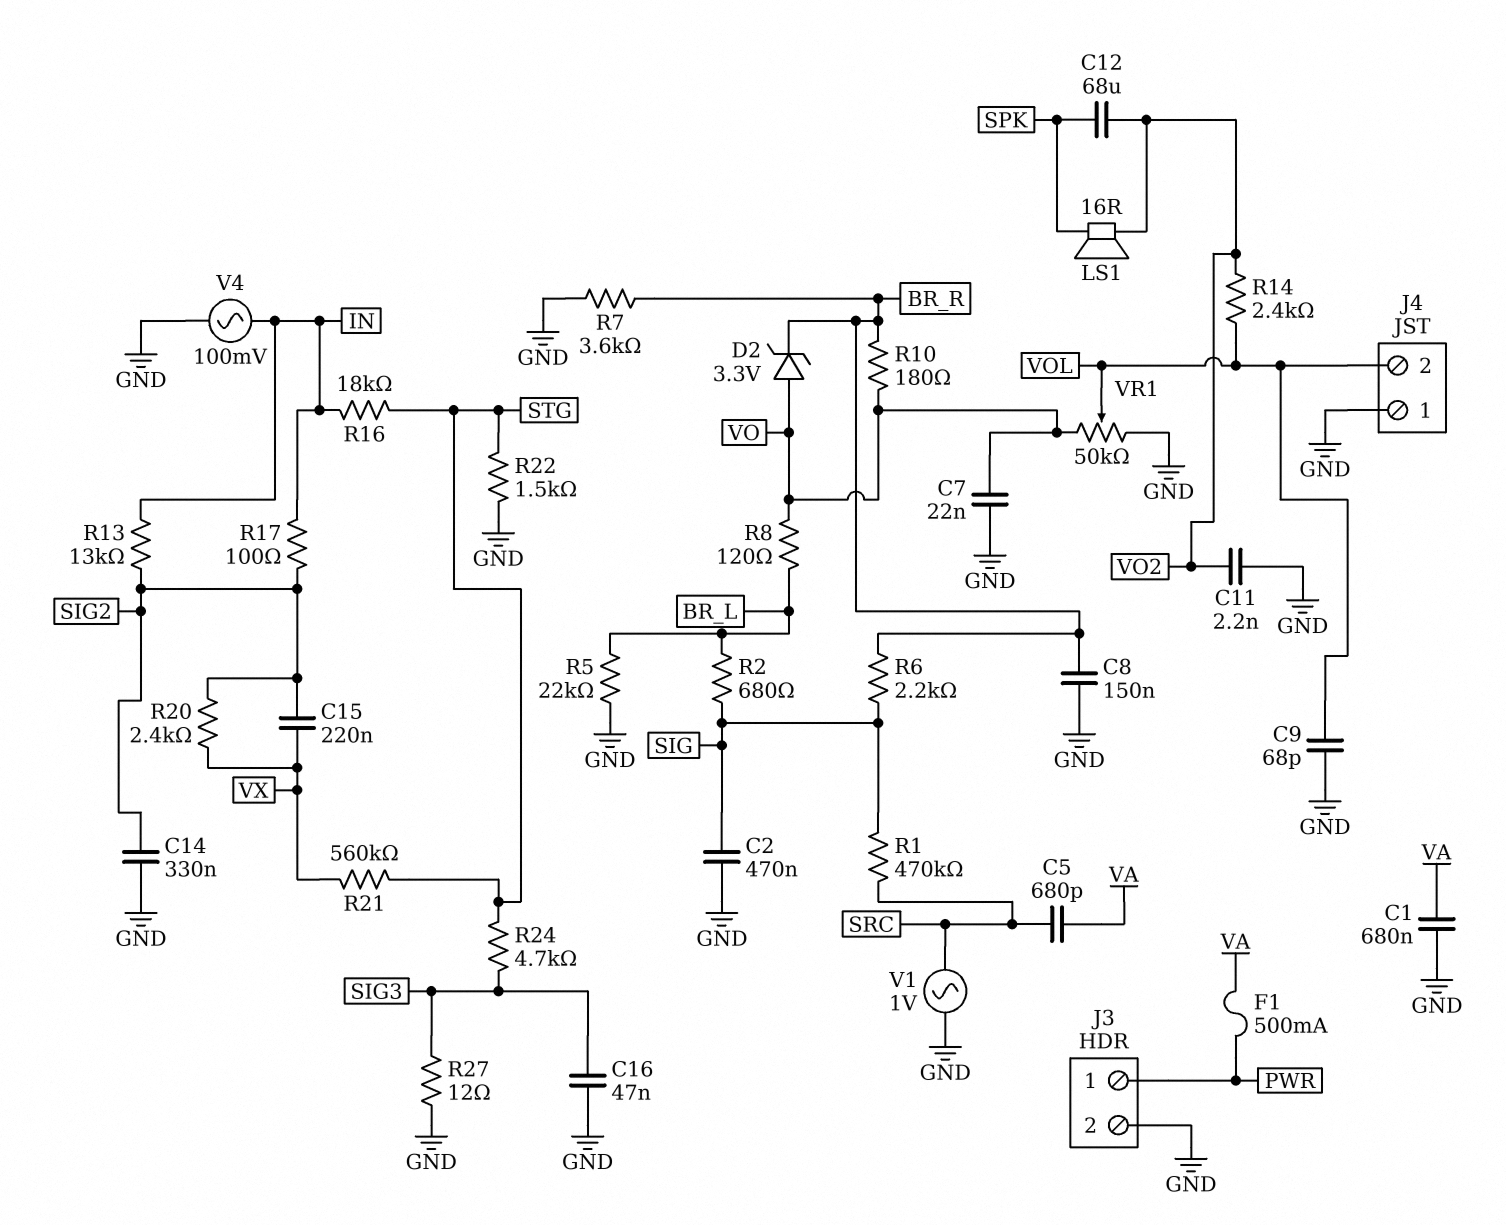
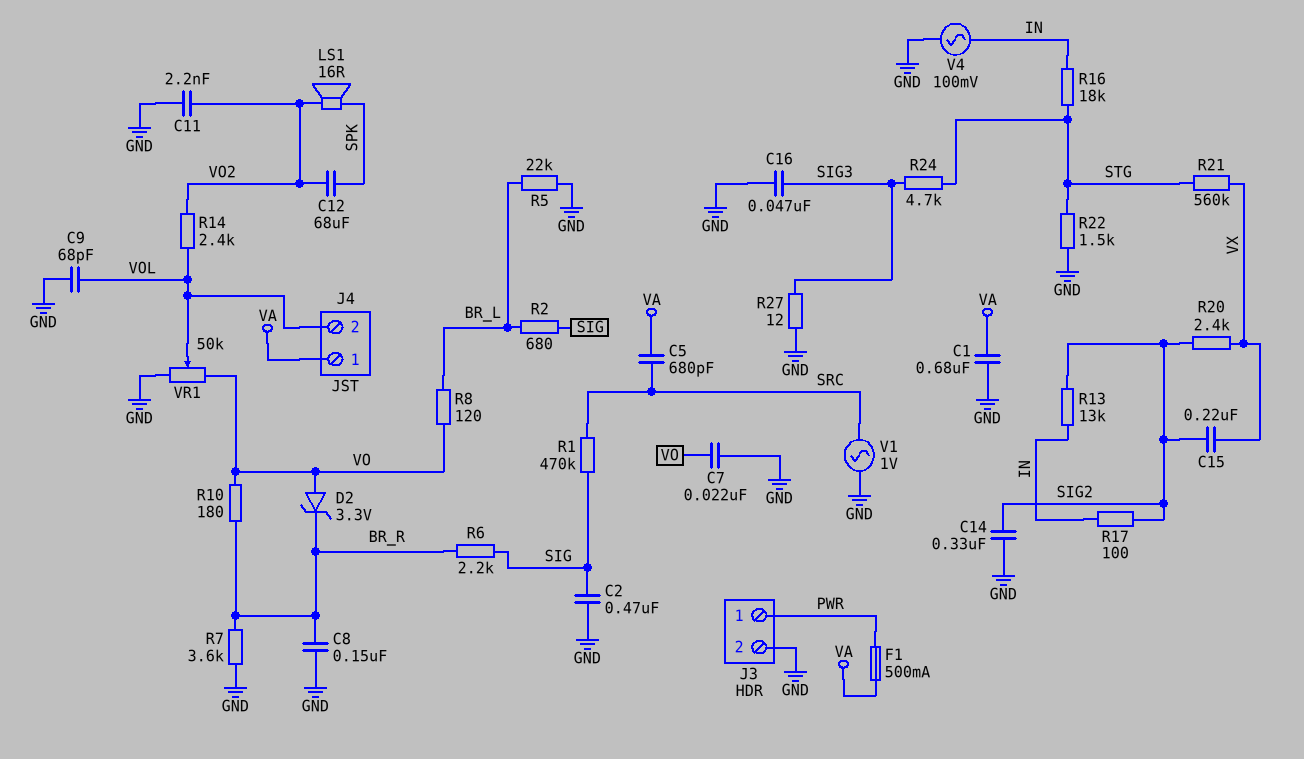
J4 pin 1: GND -> VA

